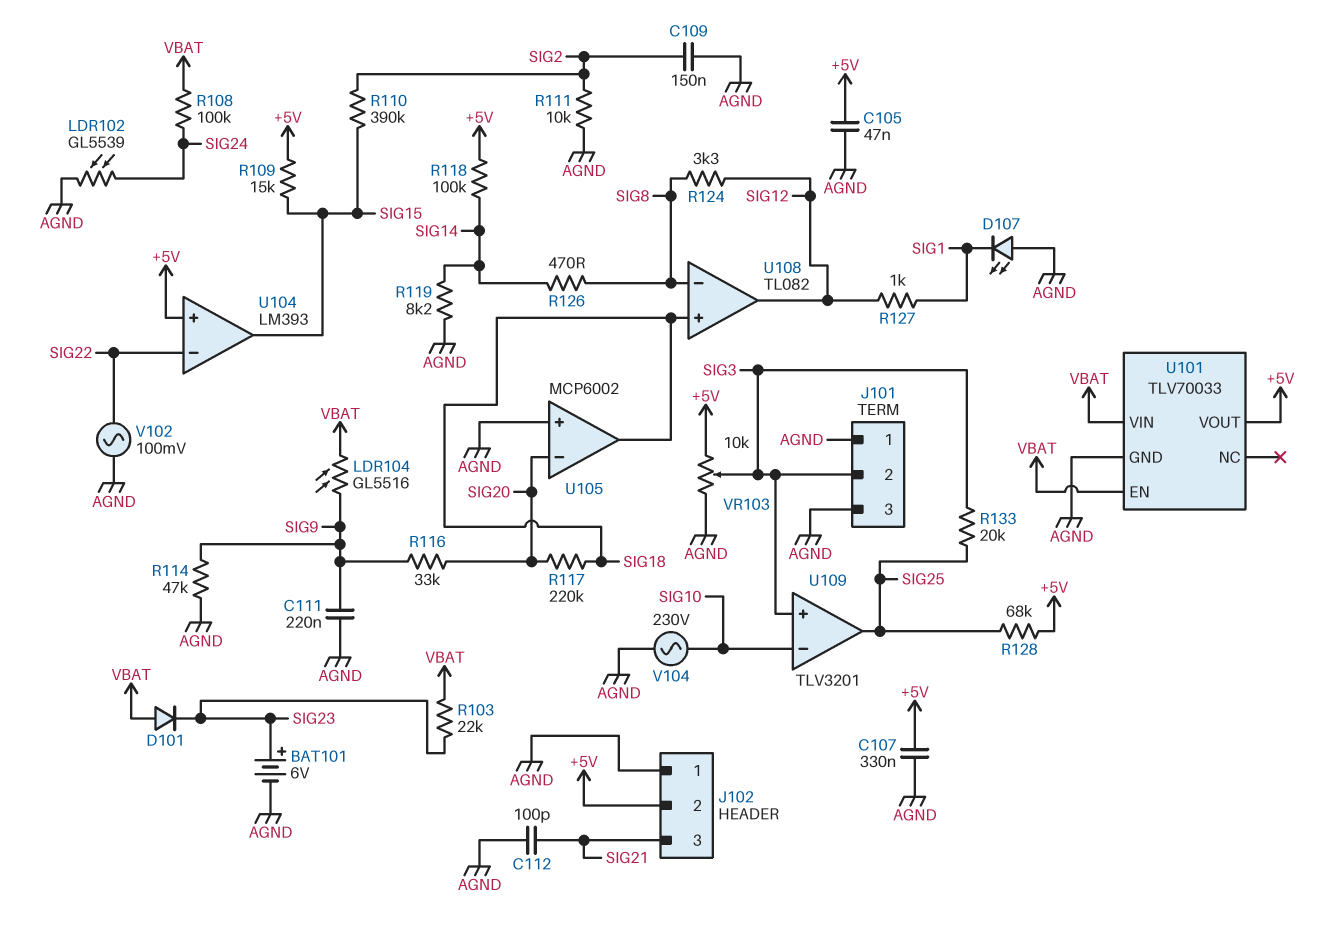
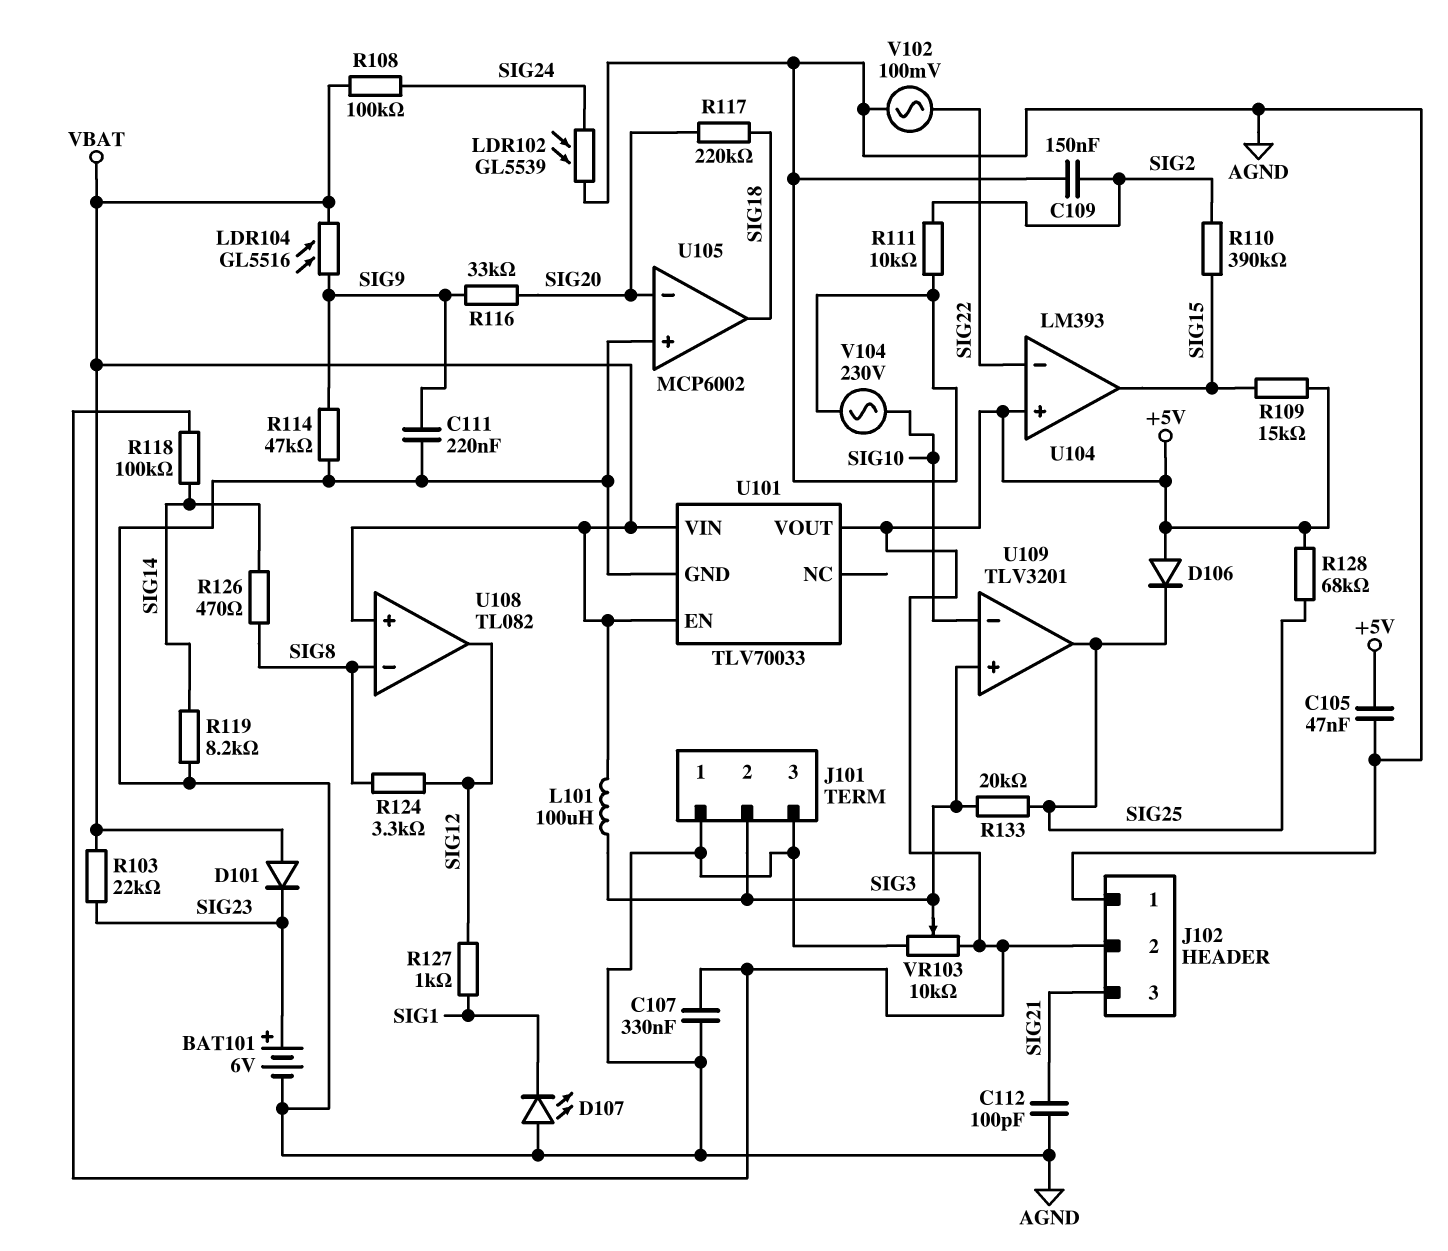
D106: none -> diode (A +5V, K SIG25)
L101: none -> 100uH (SIG3, VBAT)
U108 pin in+: SIG18 -> VBAT

